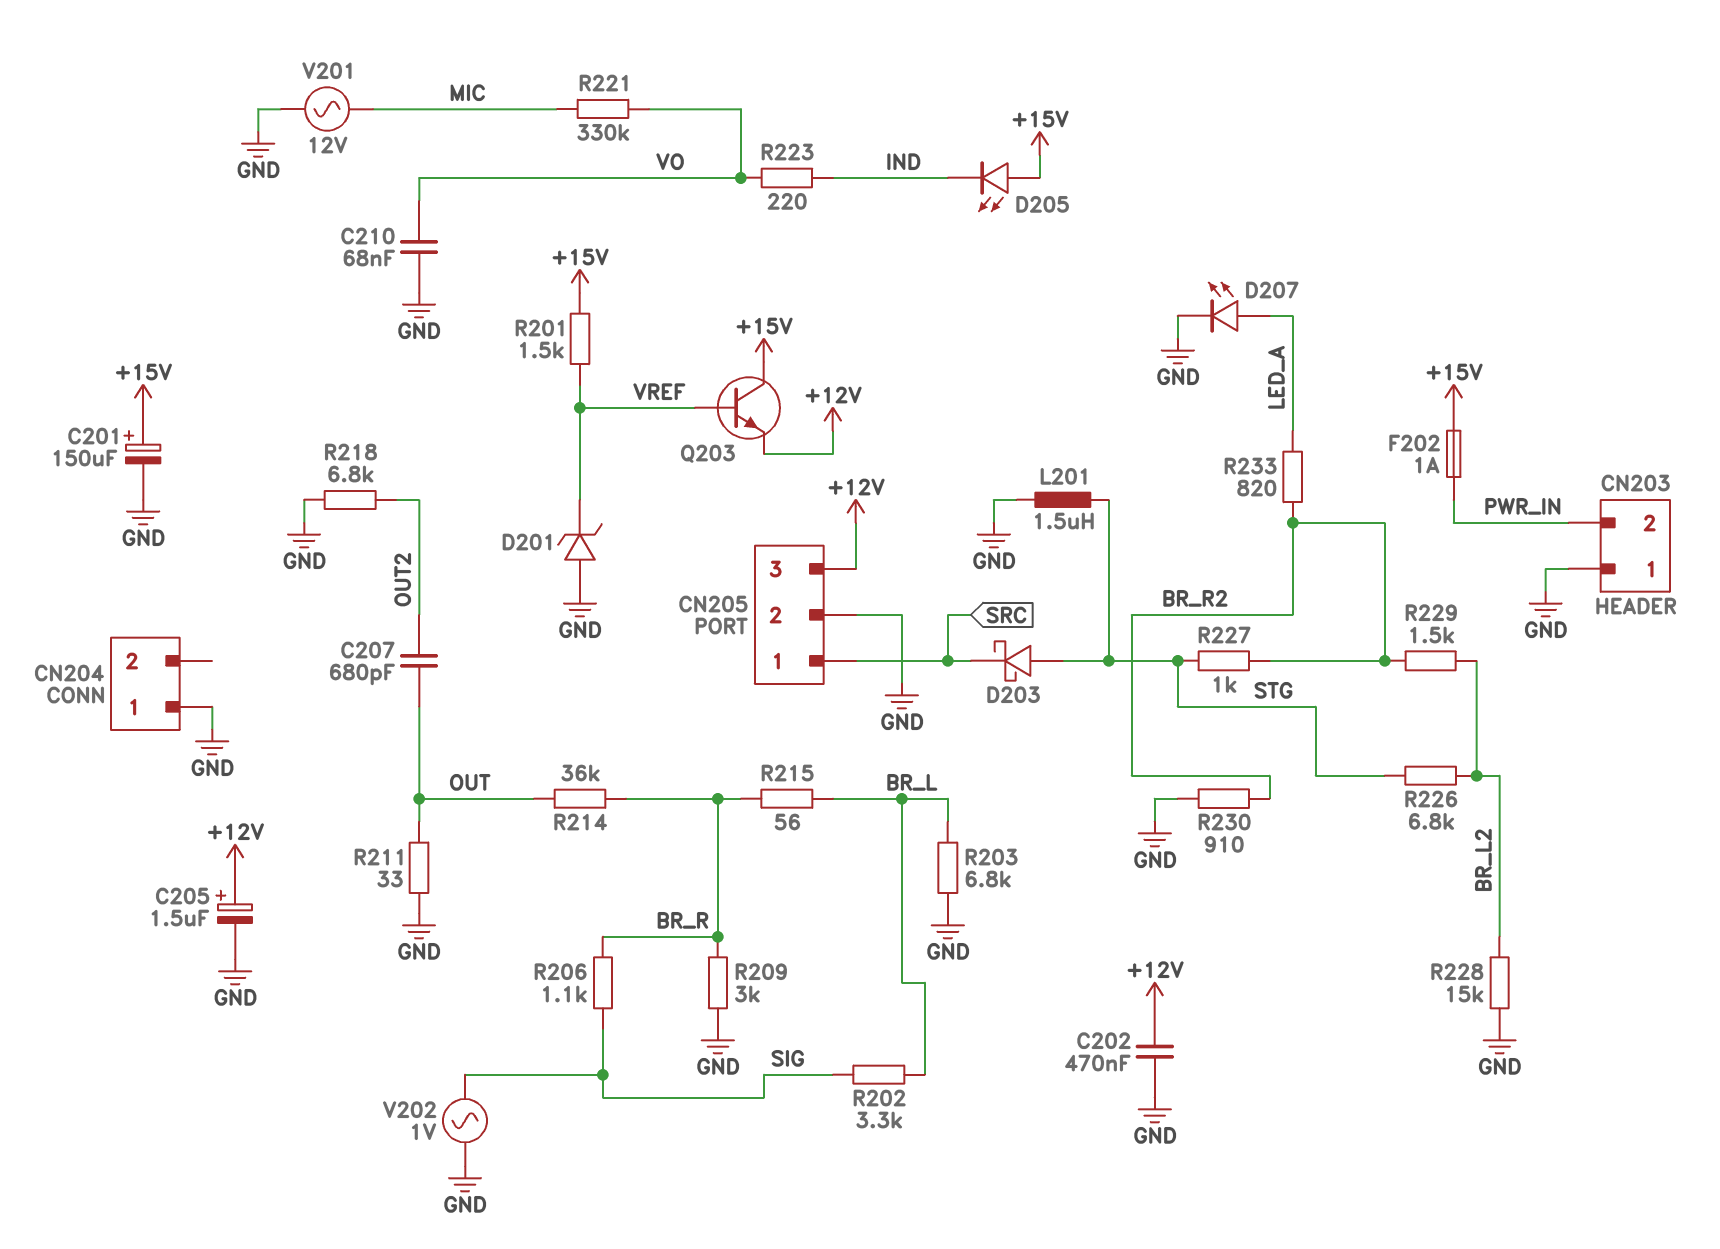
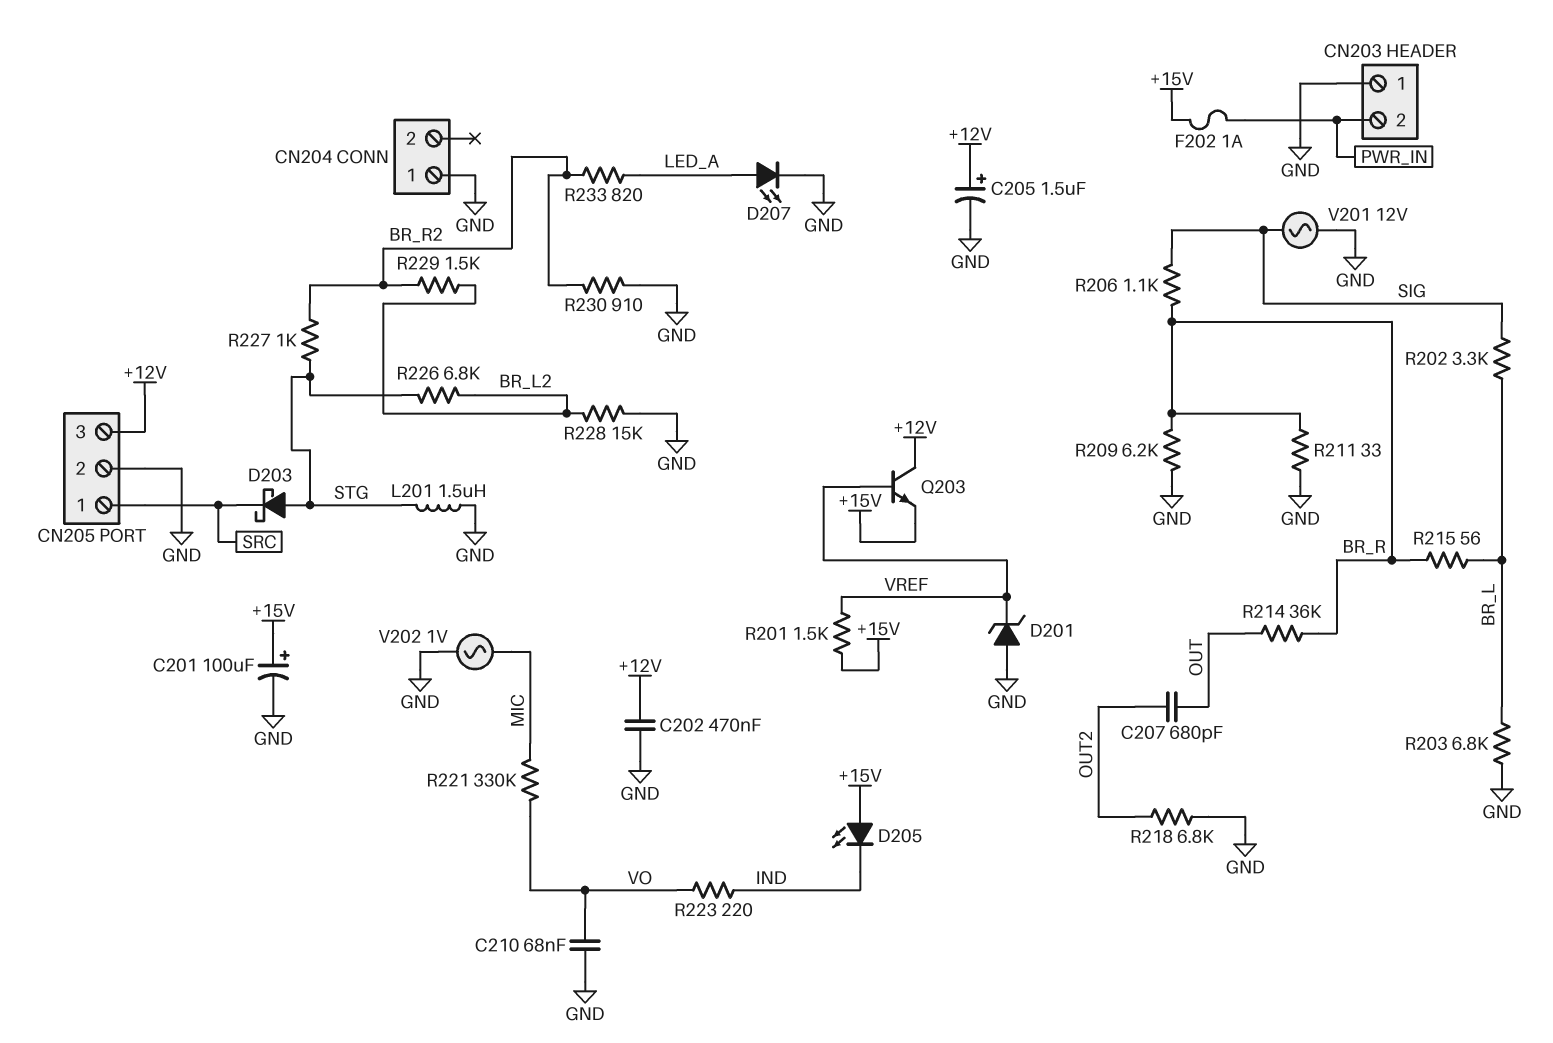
C201: 150uF (plus +15V, minus GND) -> 100uF (plus +15V, minus GND)
Q203: NPN (B VREF, C +15V, E +12V) -> NPN (B VREF, C +12V, E +15V)
R209: 3k (BR_R, GND) -> 6.2k (BR_R, GND)
R211: 33 (GND, OUT) -> 33 (BR_R, GND)
V201: AC 12V (GND, MIC) -> AC 12V (GND, SIG)
V202: AC 1V (GND, SIG) -> AC 1V (GND, MIC)

